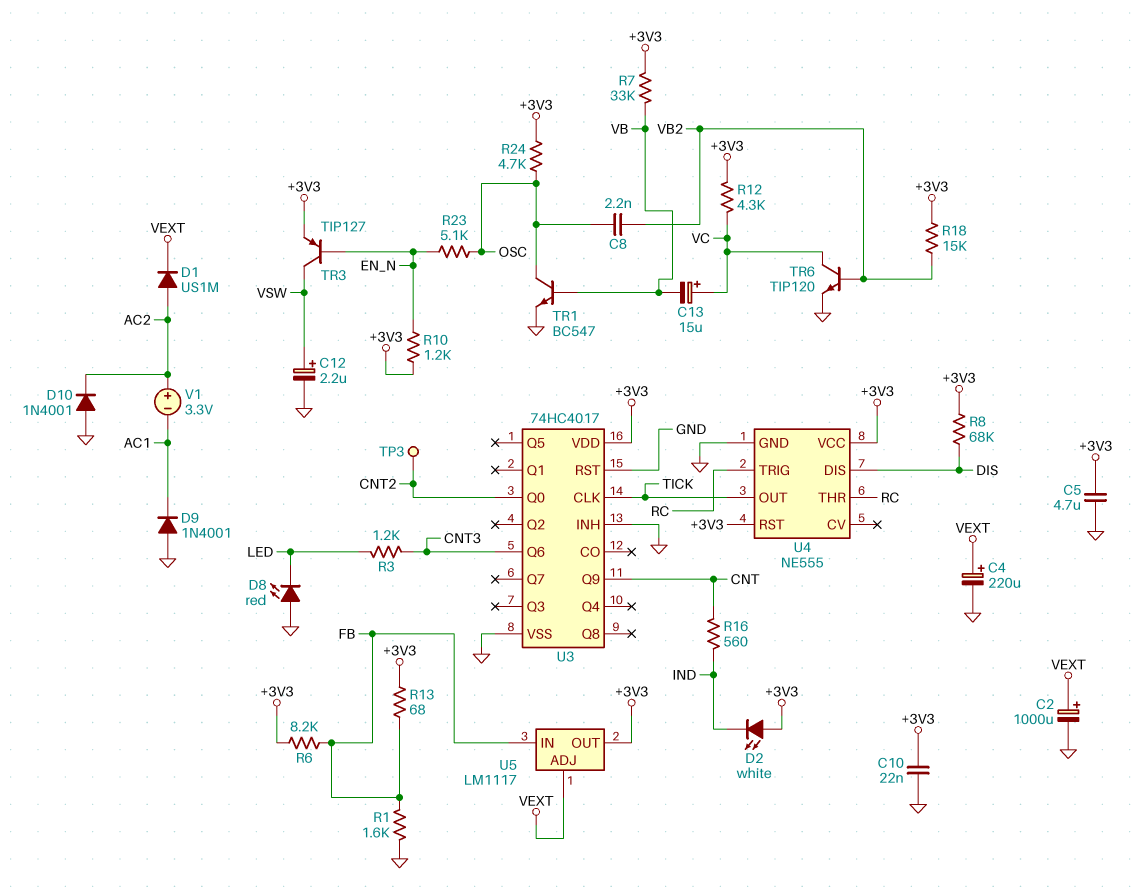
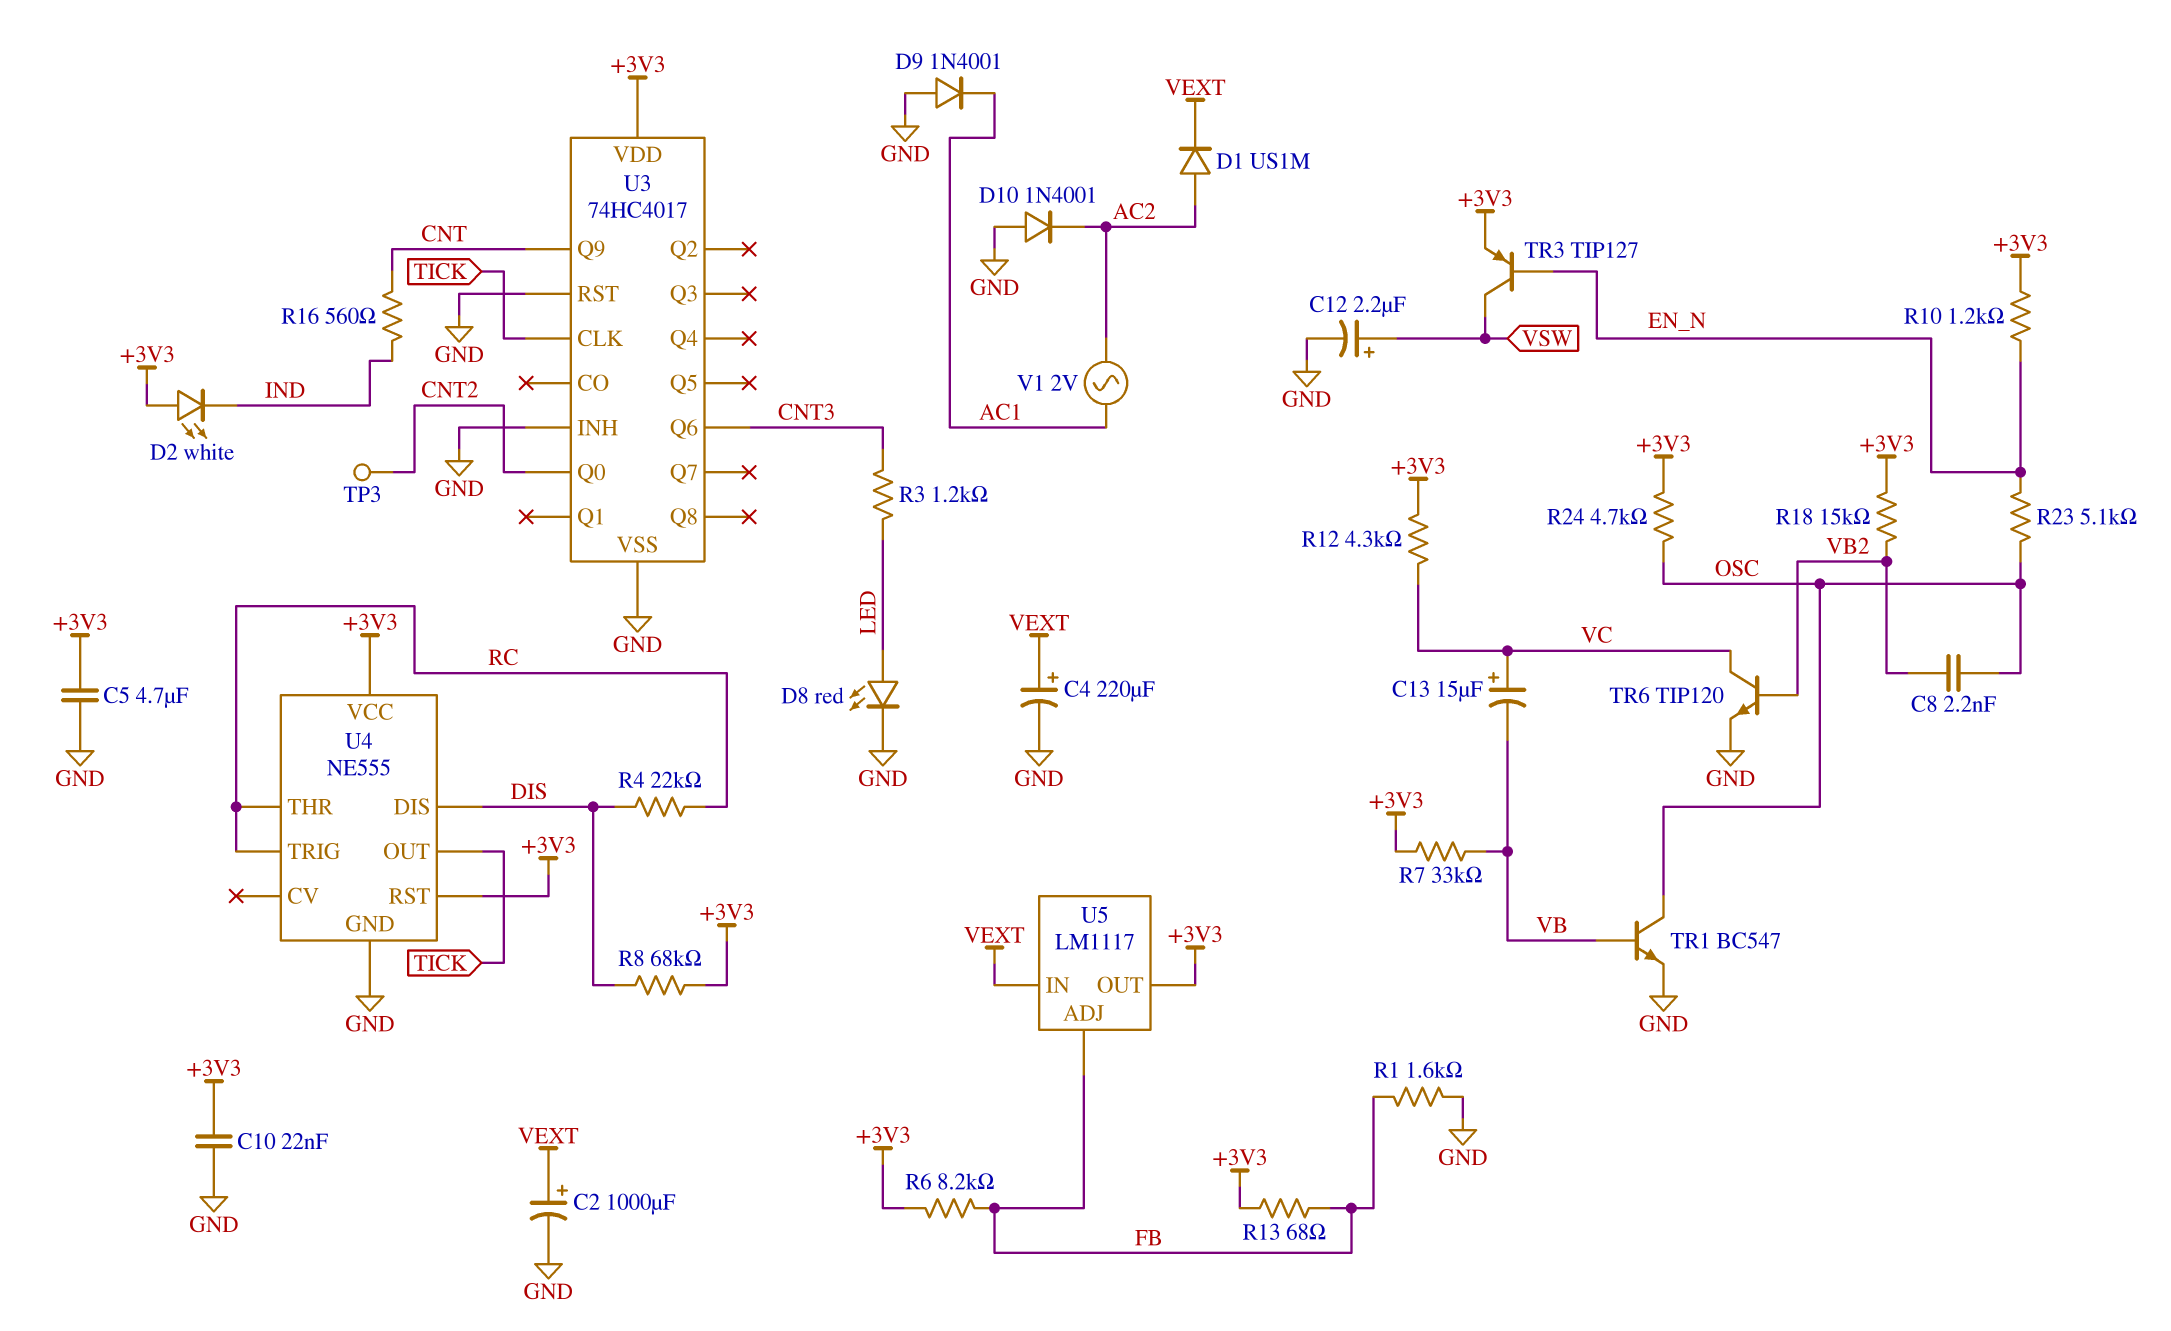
D8: LED red (A GND, K LED) -> LED red (A LED, K GND)
R4: none -> 22k (DIS, RC)
U5 pin ADJ: VEXT -> FB
U5 pin IN: FB -> VEXT
V1: 3.3V (plus AC2, minus AC1) -> AC 2V (AC1, AC2)

